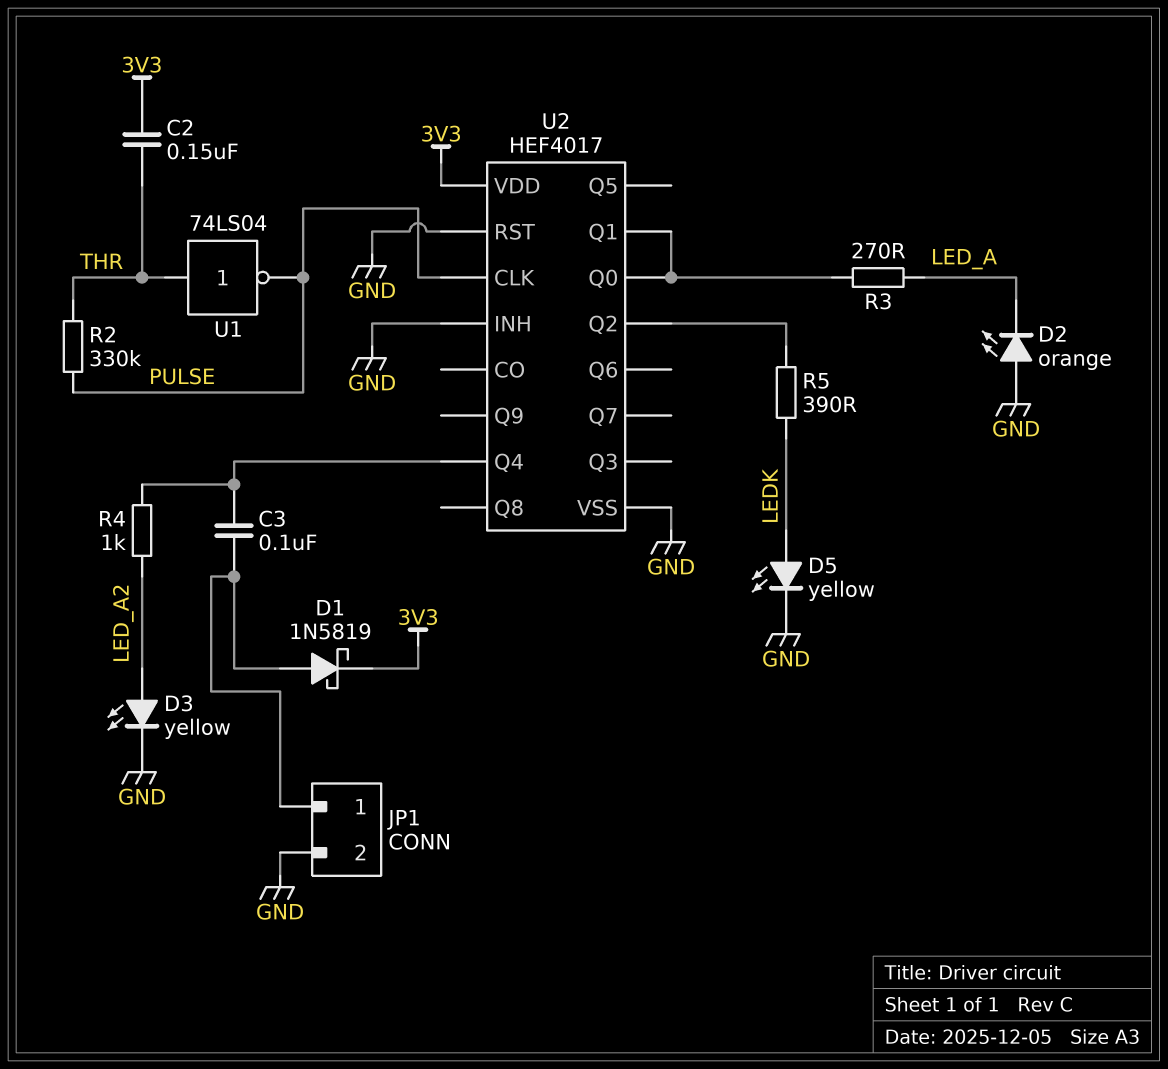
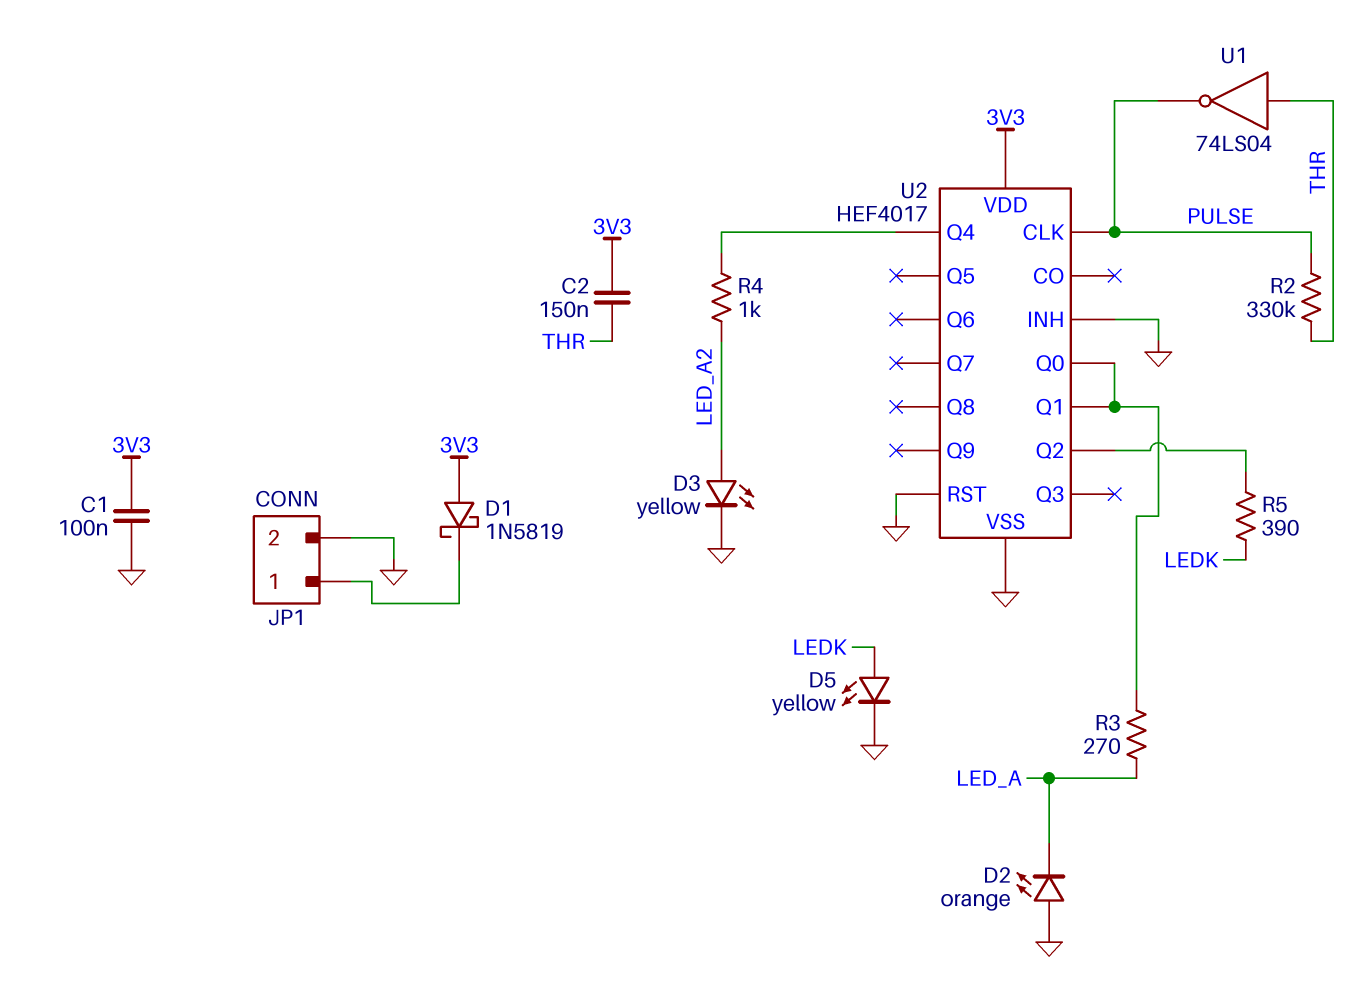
C1: none -> 100nF (3V3, GND)
C3: 100nF (JP1/1, U2/Q4) -> none
D1: schottky 1N5819 (A JP1/1, K 3V3) -> schottky 1N5819 (A 3V3, K JP1/1)

